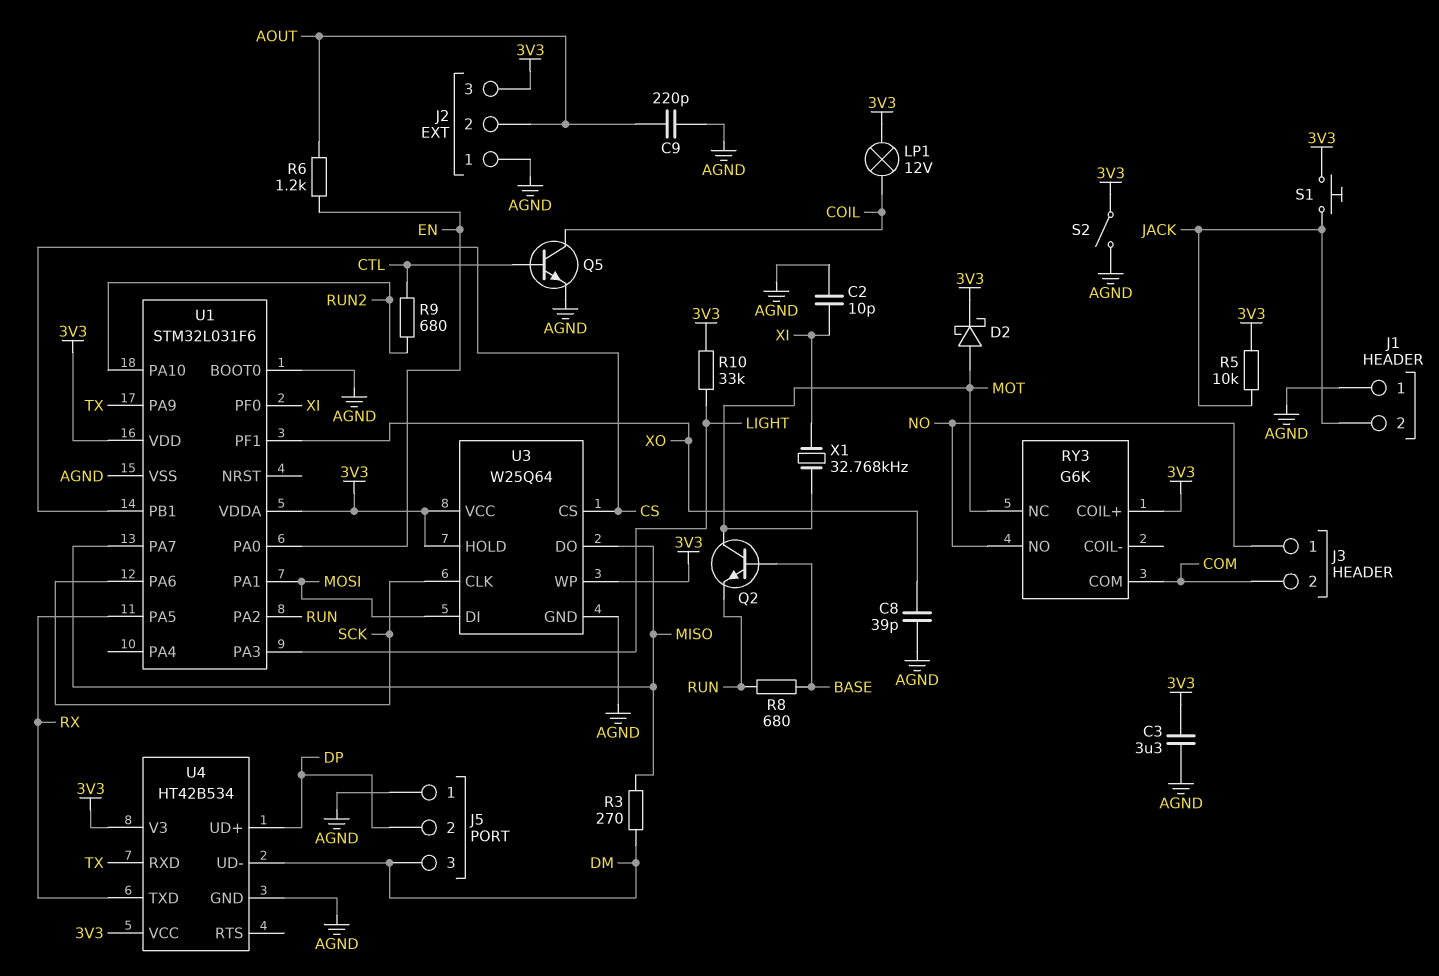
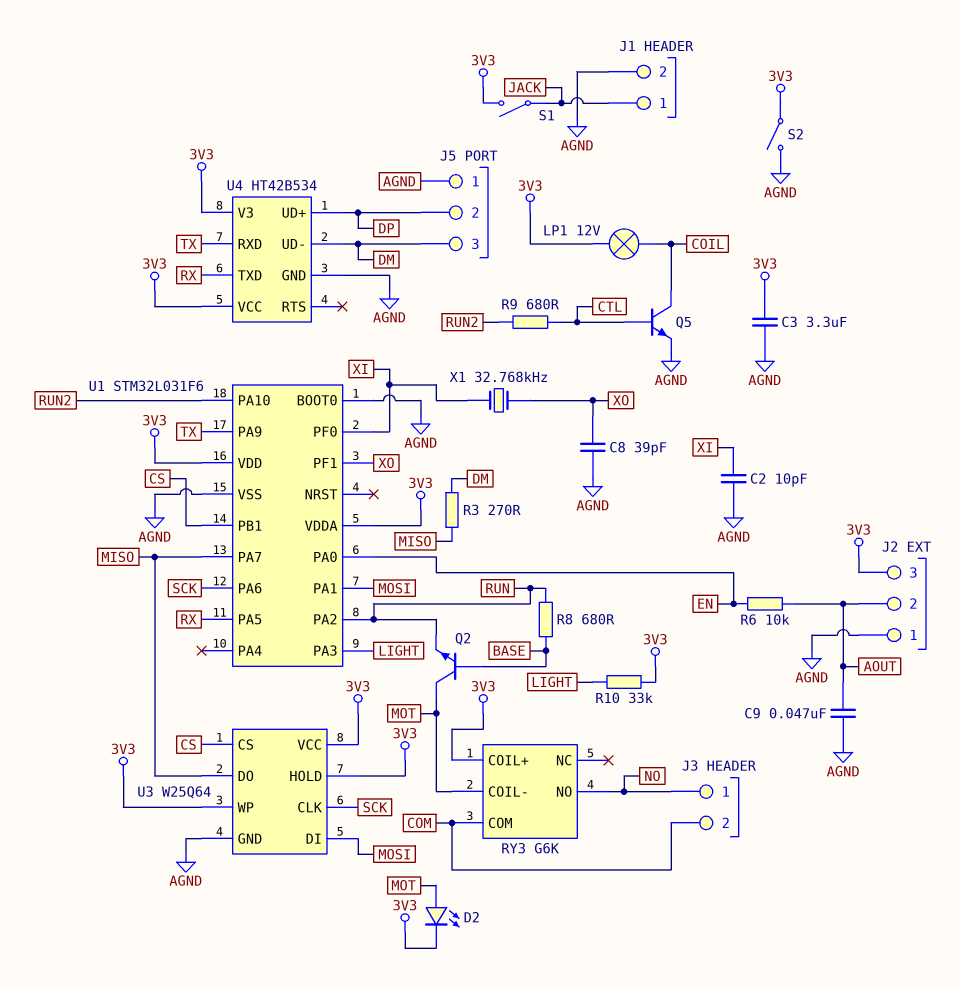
C9: 220pF (AGND, AOUT) -> 47nF (AGND, AOUT)
D2: schottky (A MOT, K 3V3) -> LED (A MOT, K 3V3)
J1 pin 1: AGND -> JACK
J1 pin 2: JACK -> AGND
R5: 10k (3V3, JACK) -> none
R6: 1.2k (AOUT, EN) -> 10k (AOUT, EN)
RY3 pin COIL-: none -> MOT
RY3 pin NC: MOT -> none
S1: button (3V3, JACK) -> switch (3V3, JACK)
X1: 32.768kHz (MOT, XI) -> 32.768kHz (XI, XO)

